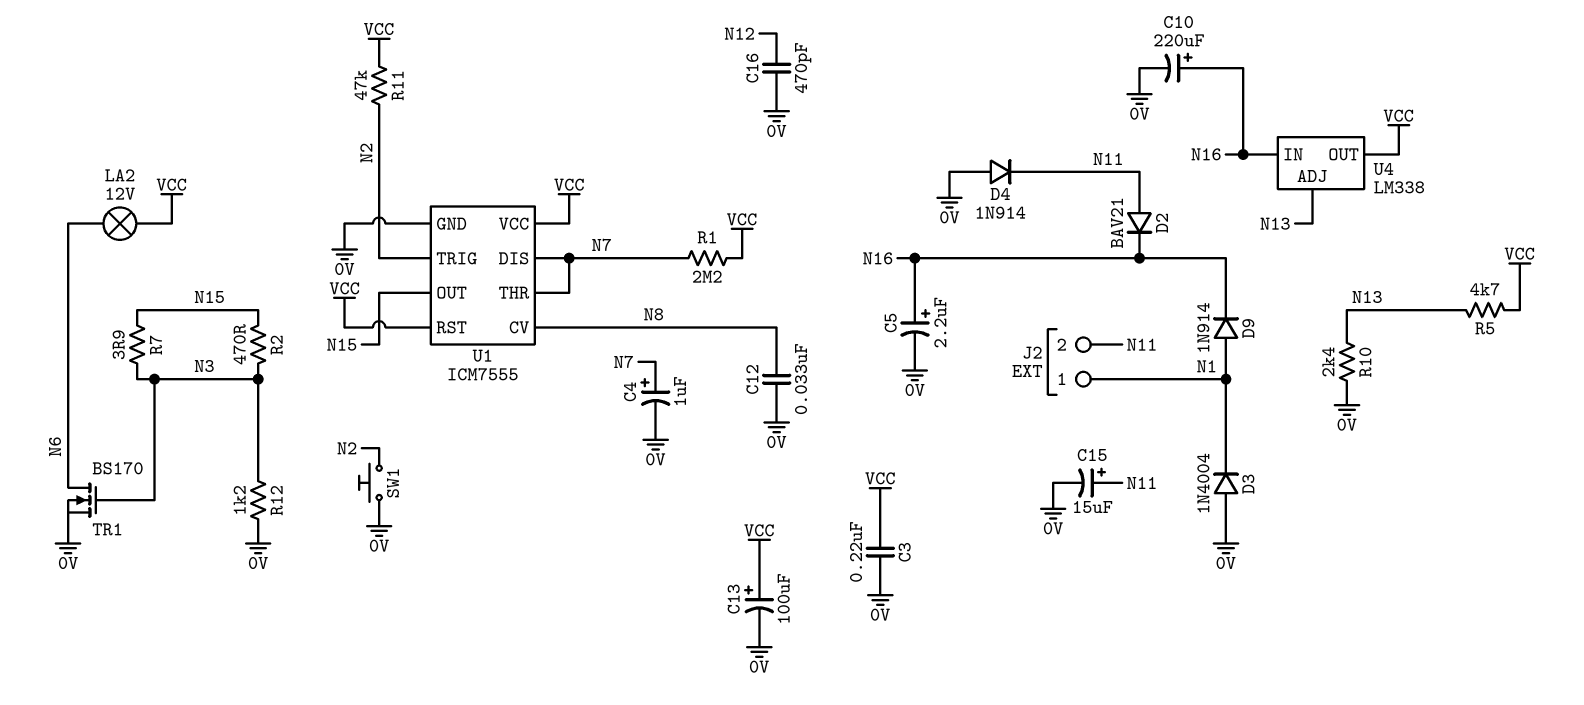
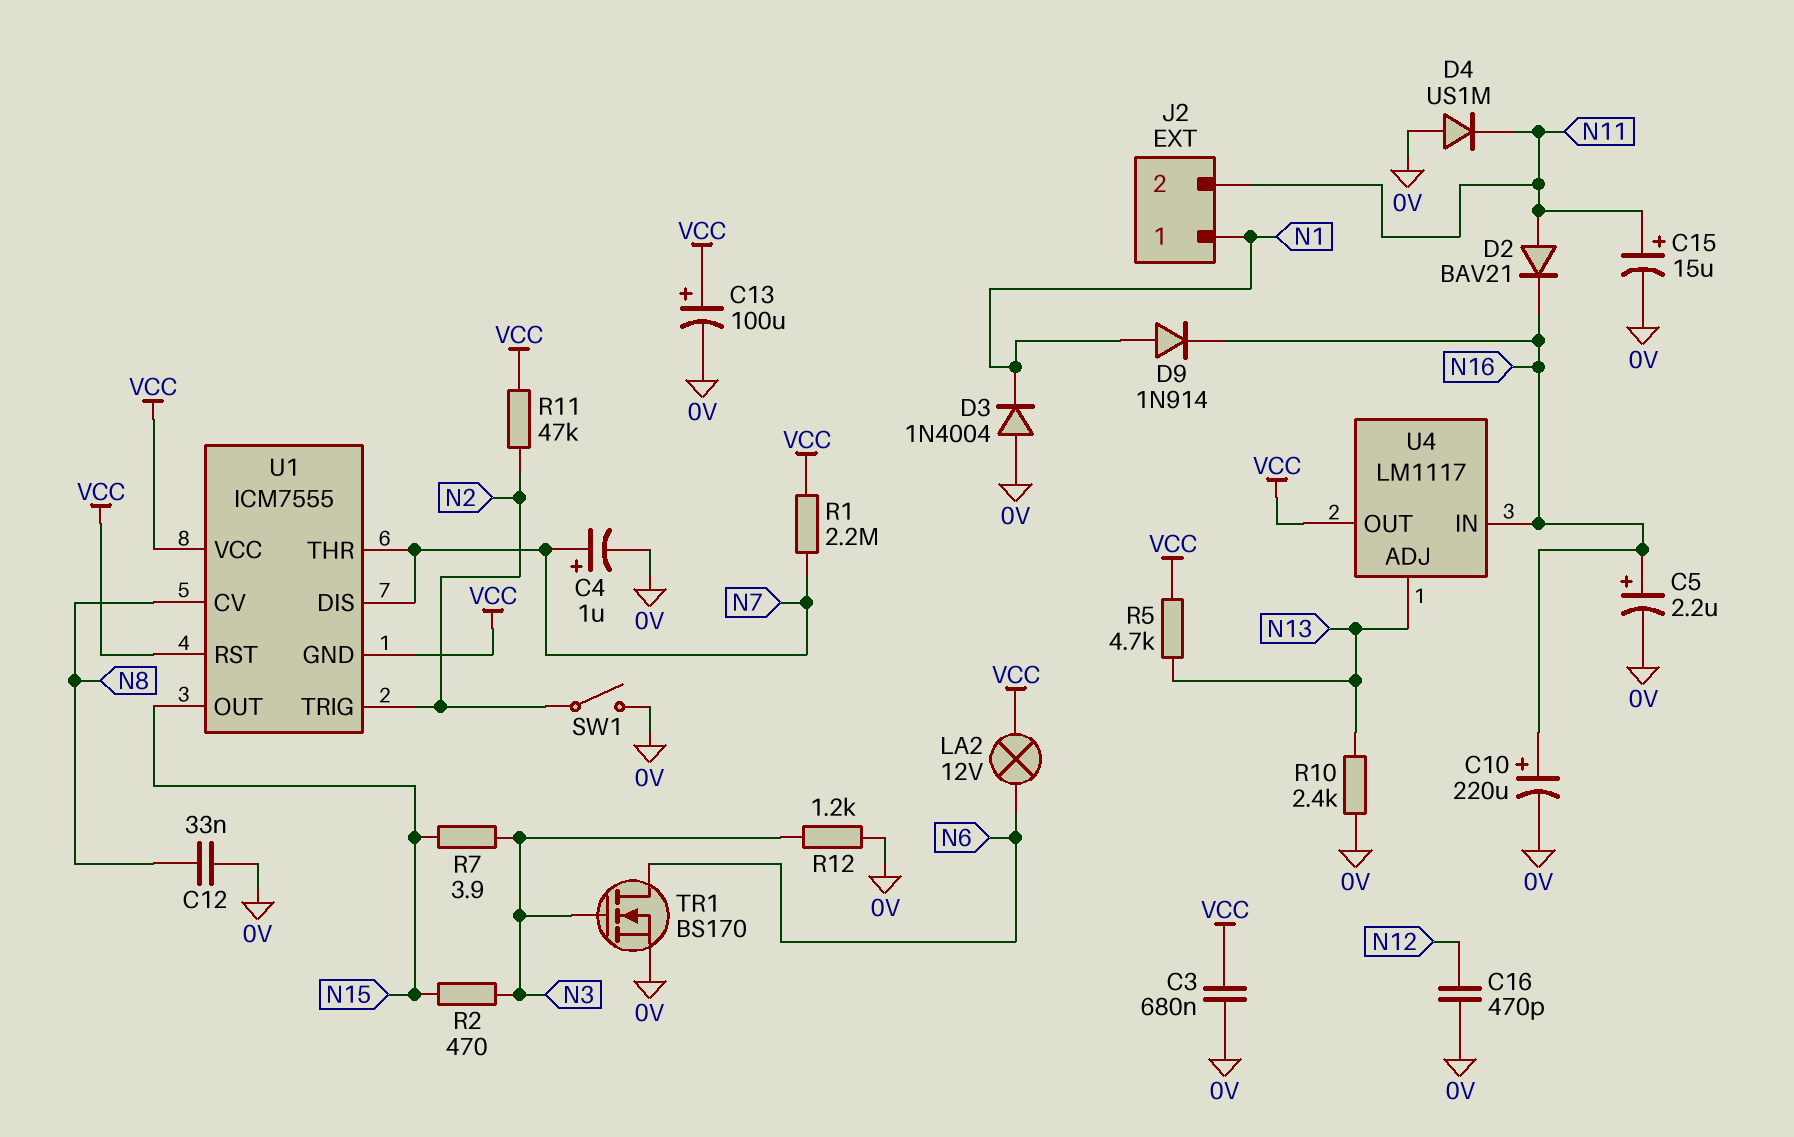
C3: 220nF (0V, VCC) -> 680nF (0V, VCC)
D4: diode 1N914 (A 0V, K N11) -> diode US1M (A 0V, K N11)
SW1: button (0V, N2) -> switch (0V, N2)
U1 pin GND: 0V -> VCC
U4: LM338 -> LM1117

